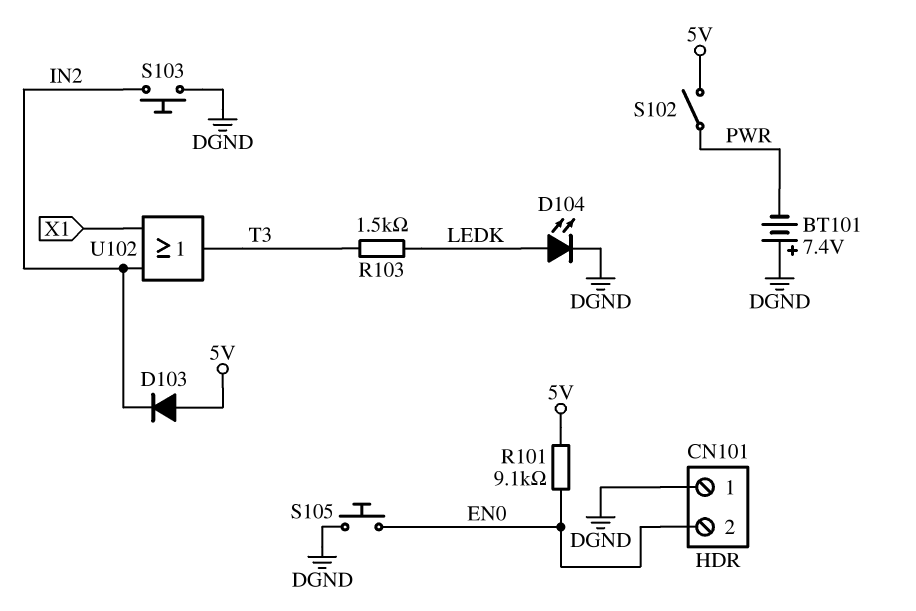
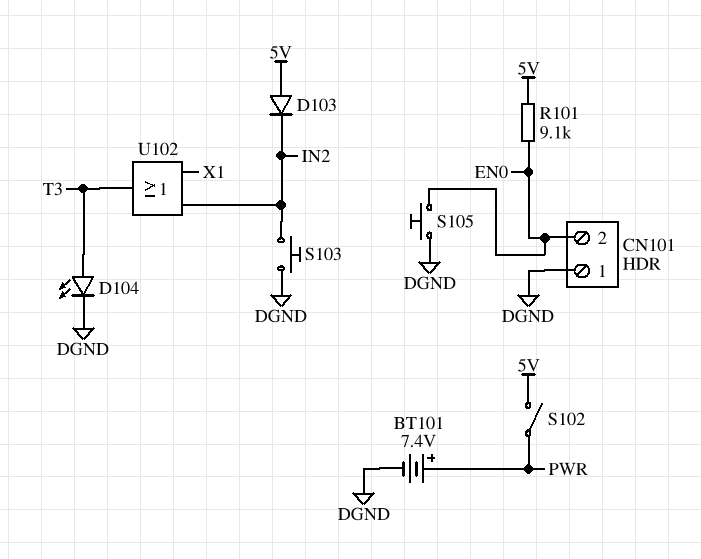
BT101: 7.4V (plus DGND, minus PWR) -> 7.4V (plus PWR, minus DGND)
D104: LED (A LEDK, K DGND) -> LED (A T3, K DGND)
R103: 1.5k (LEDK, T3) -> none

